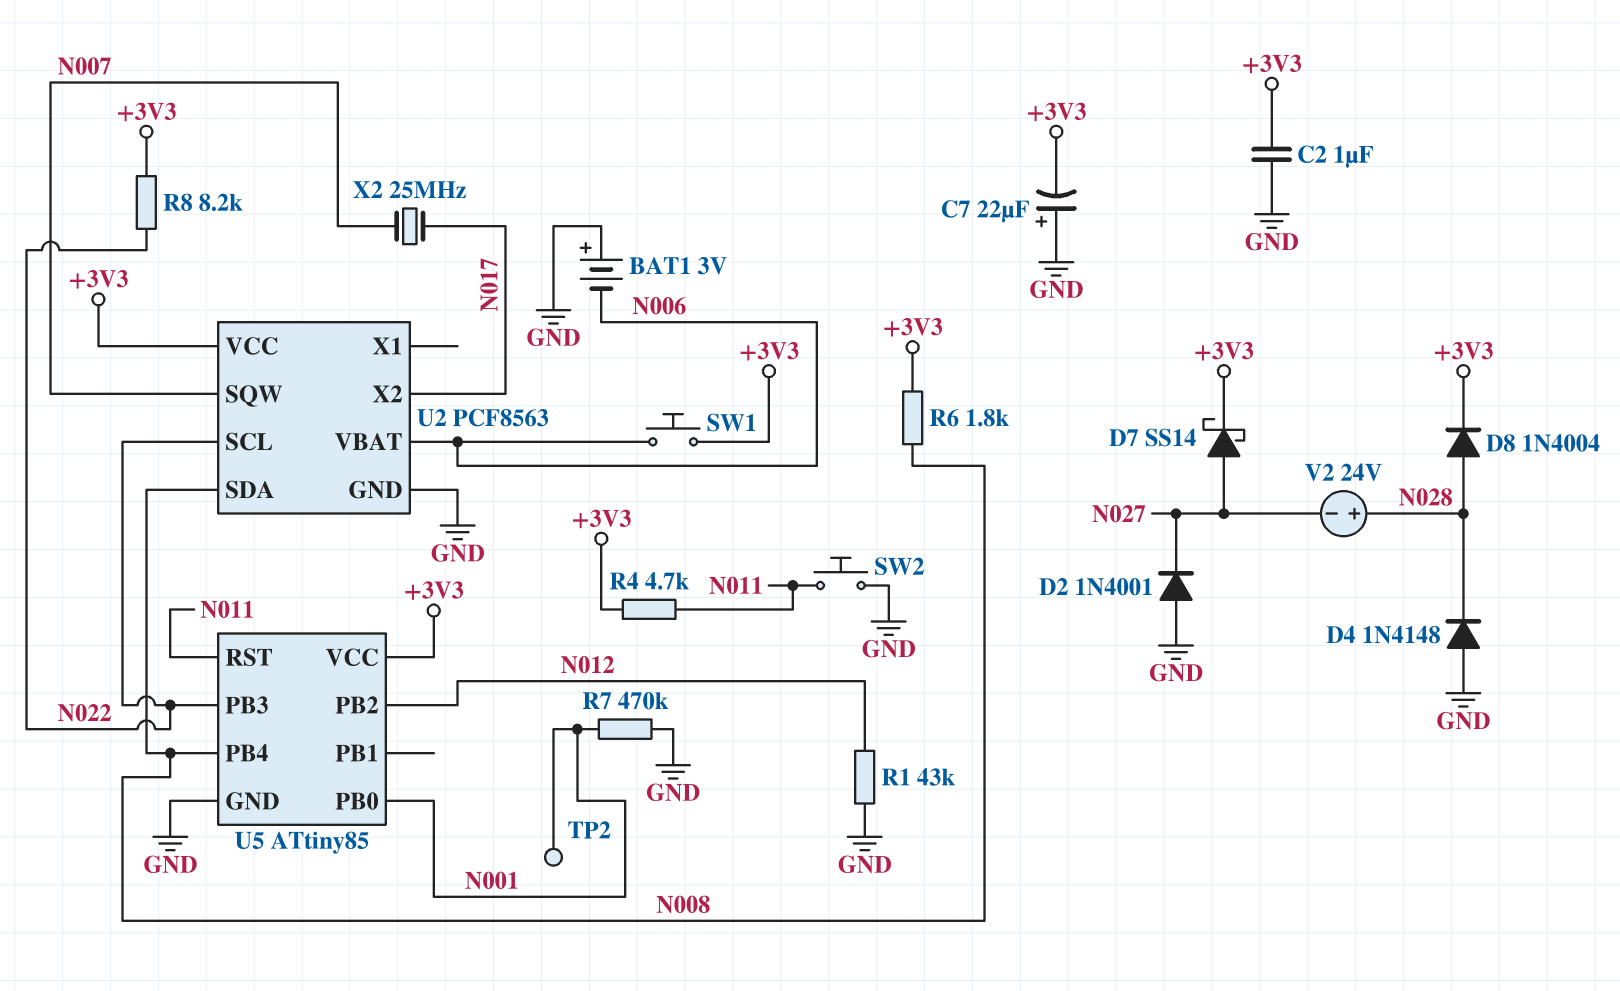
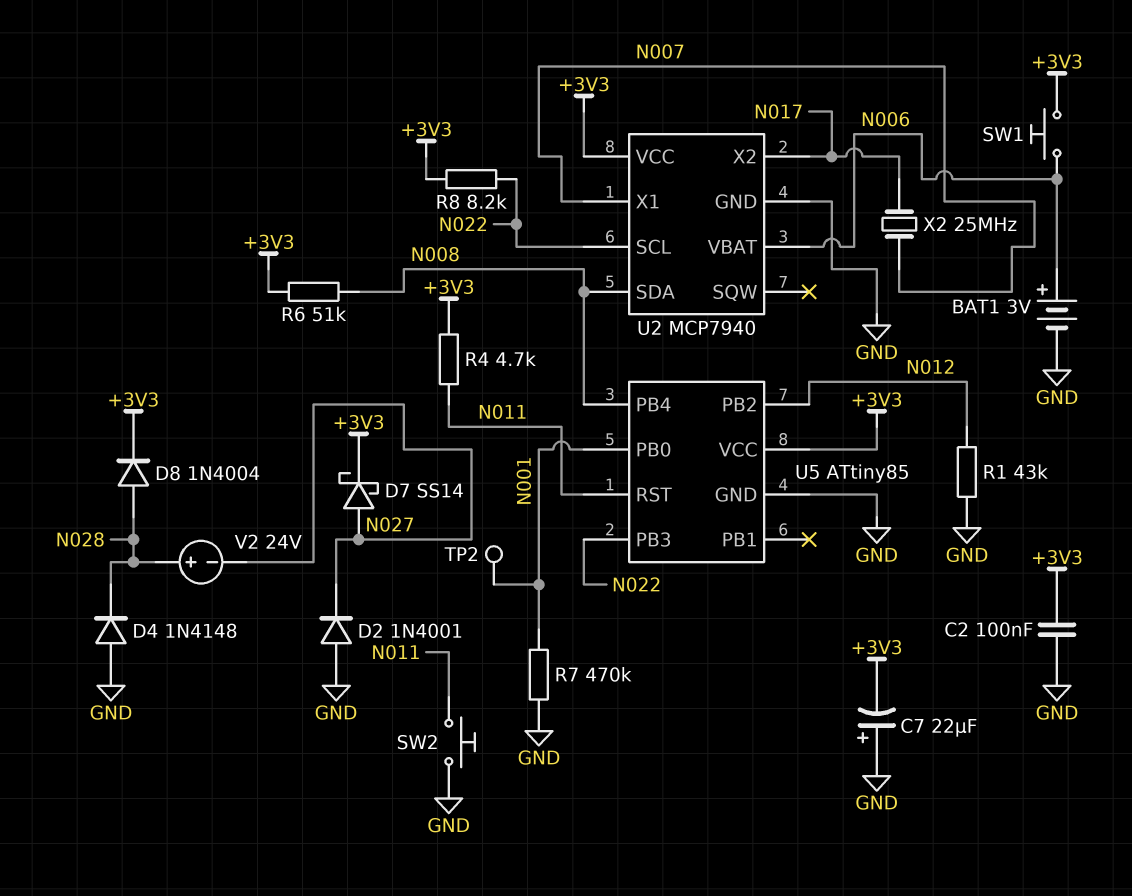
BAT1: 3V (plus GND, minus N006) -> 3V (plus N006, minus GND)
C2: 1uF (+3V3, GND) -> 100nF (+3V3, GND)
R6: 1.8k (+3V3, N008) -> 51k (+3V3, N008)
U2: PCF8563 -> MCP7940
U2 pin SQW: N007 -> none
U2 pin X1: none -> N007

